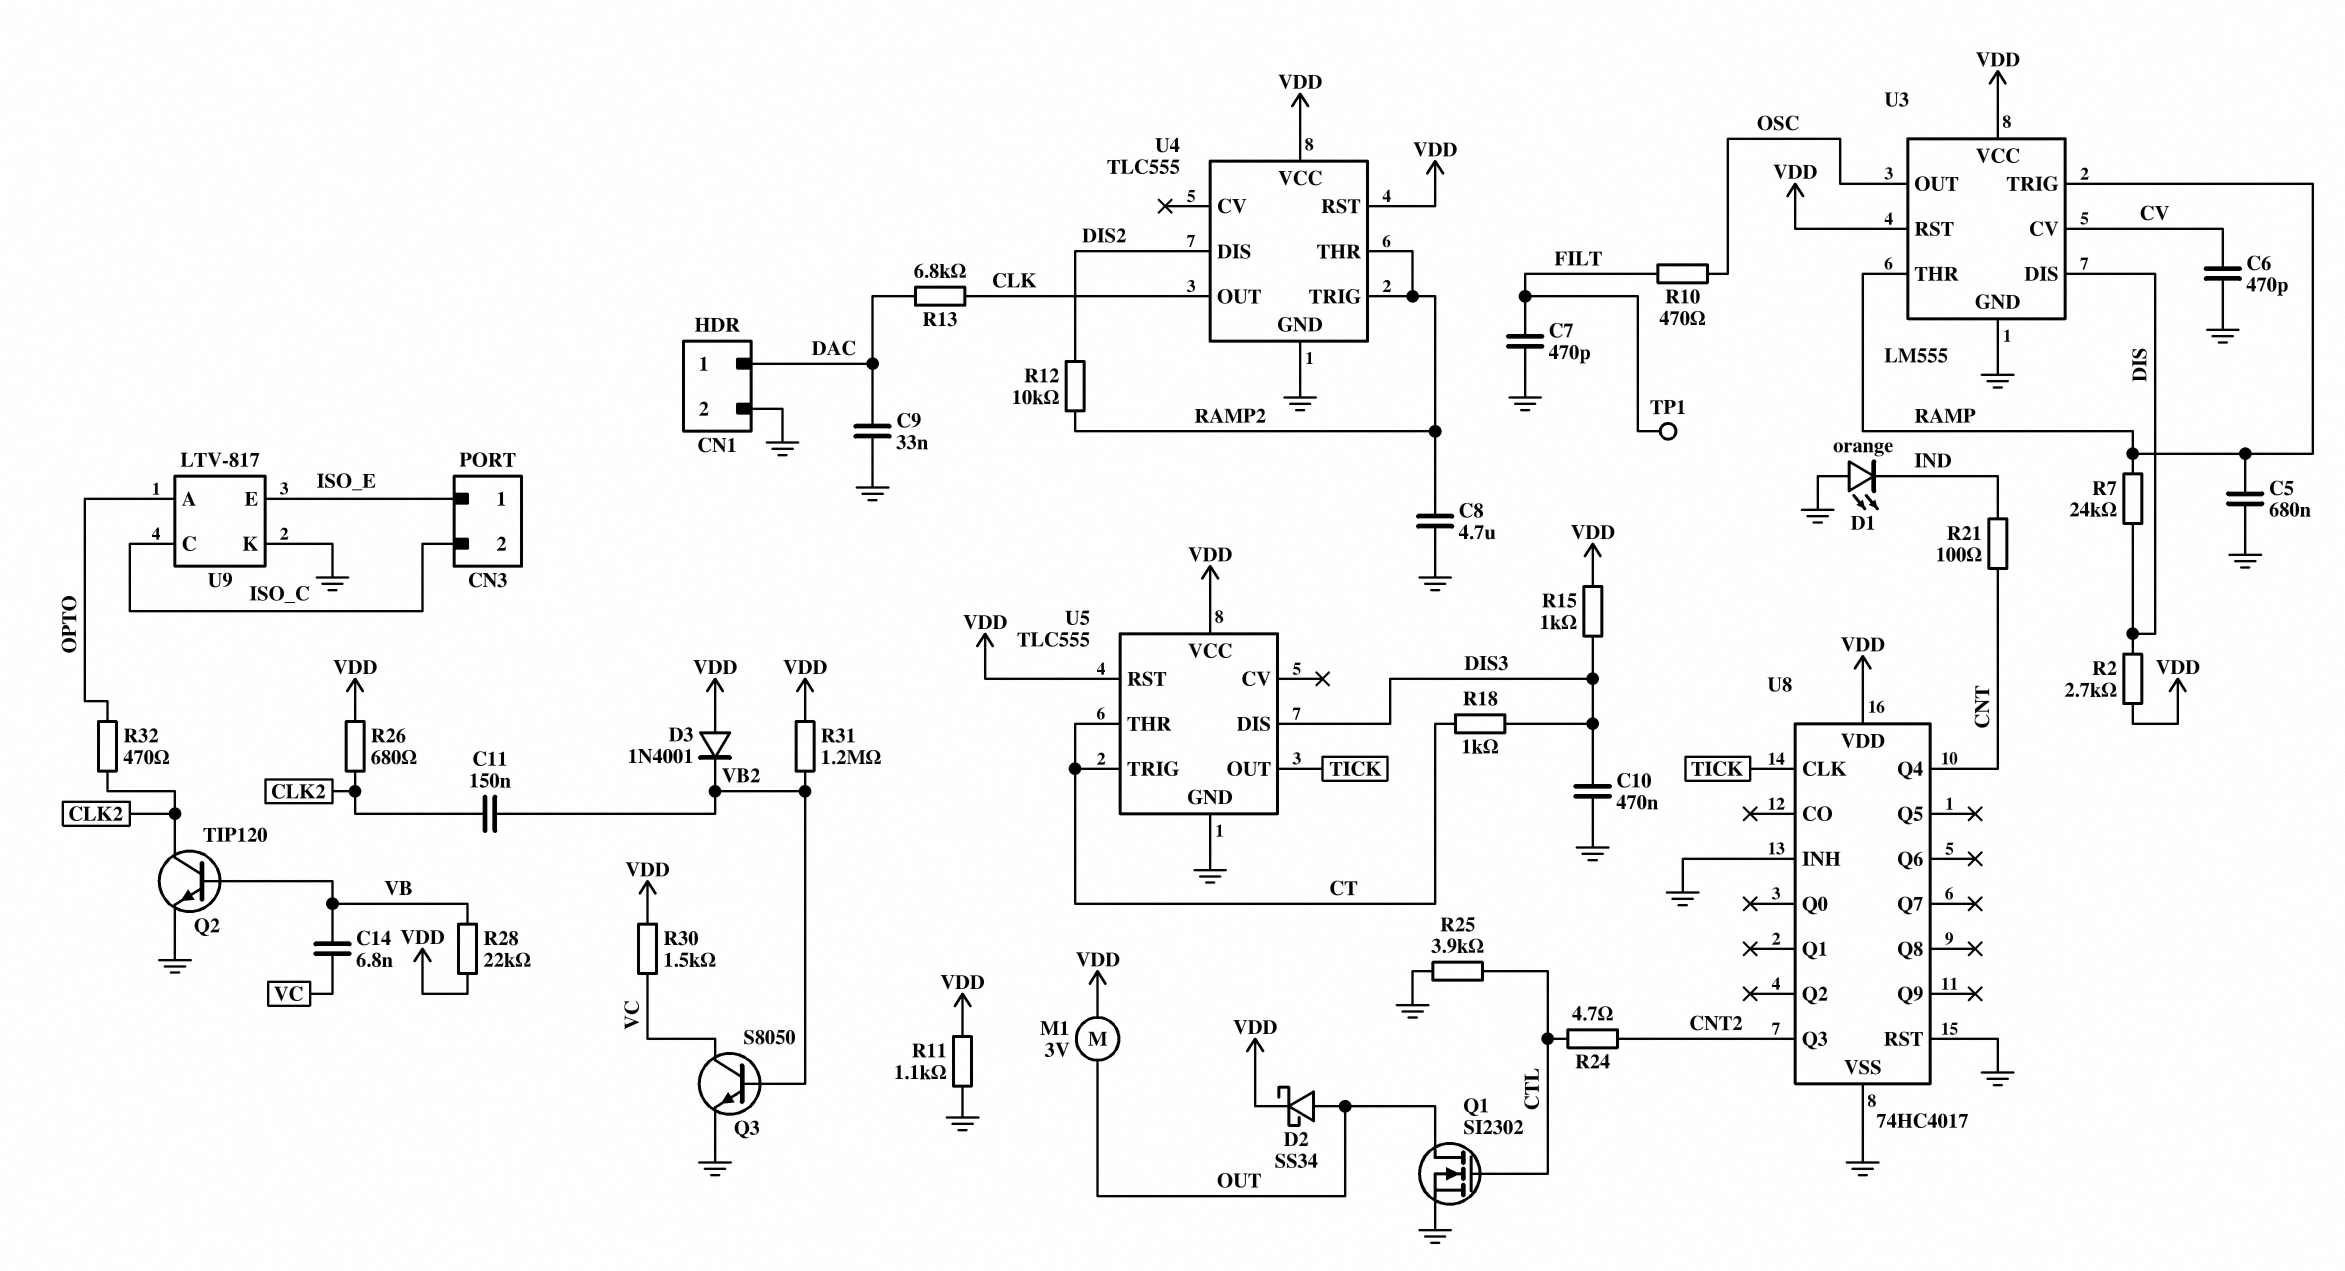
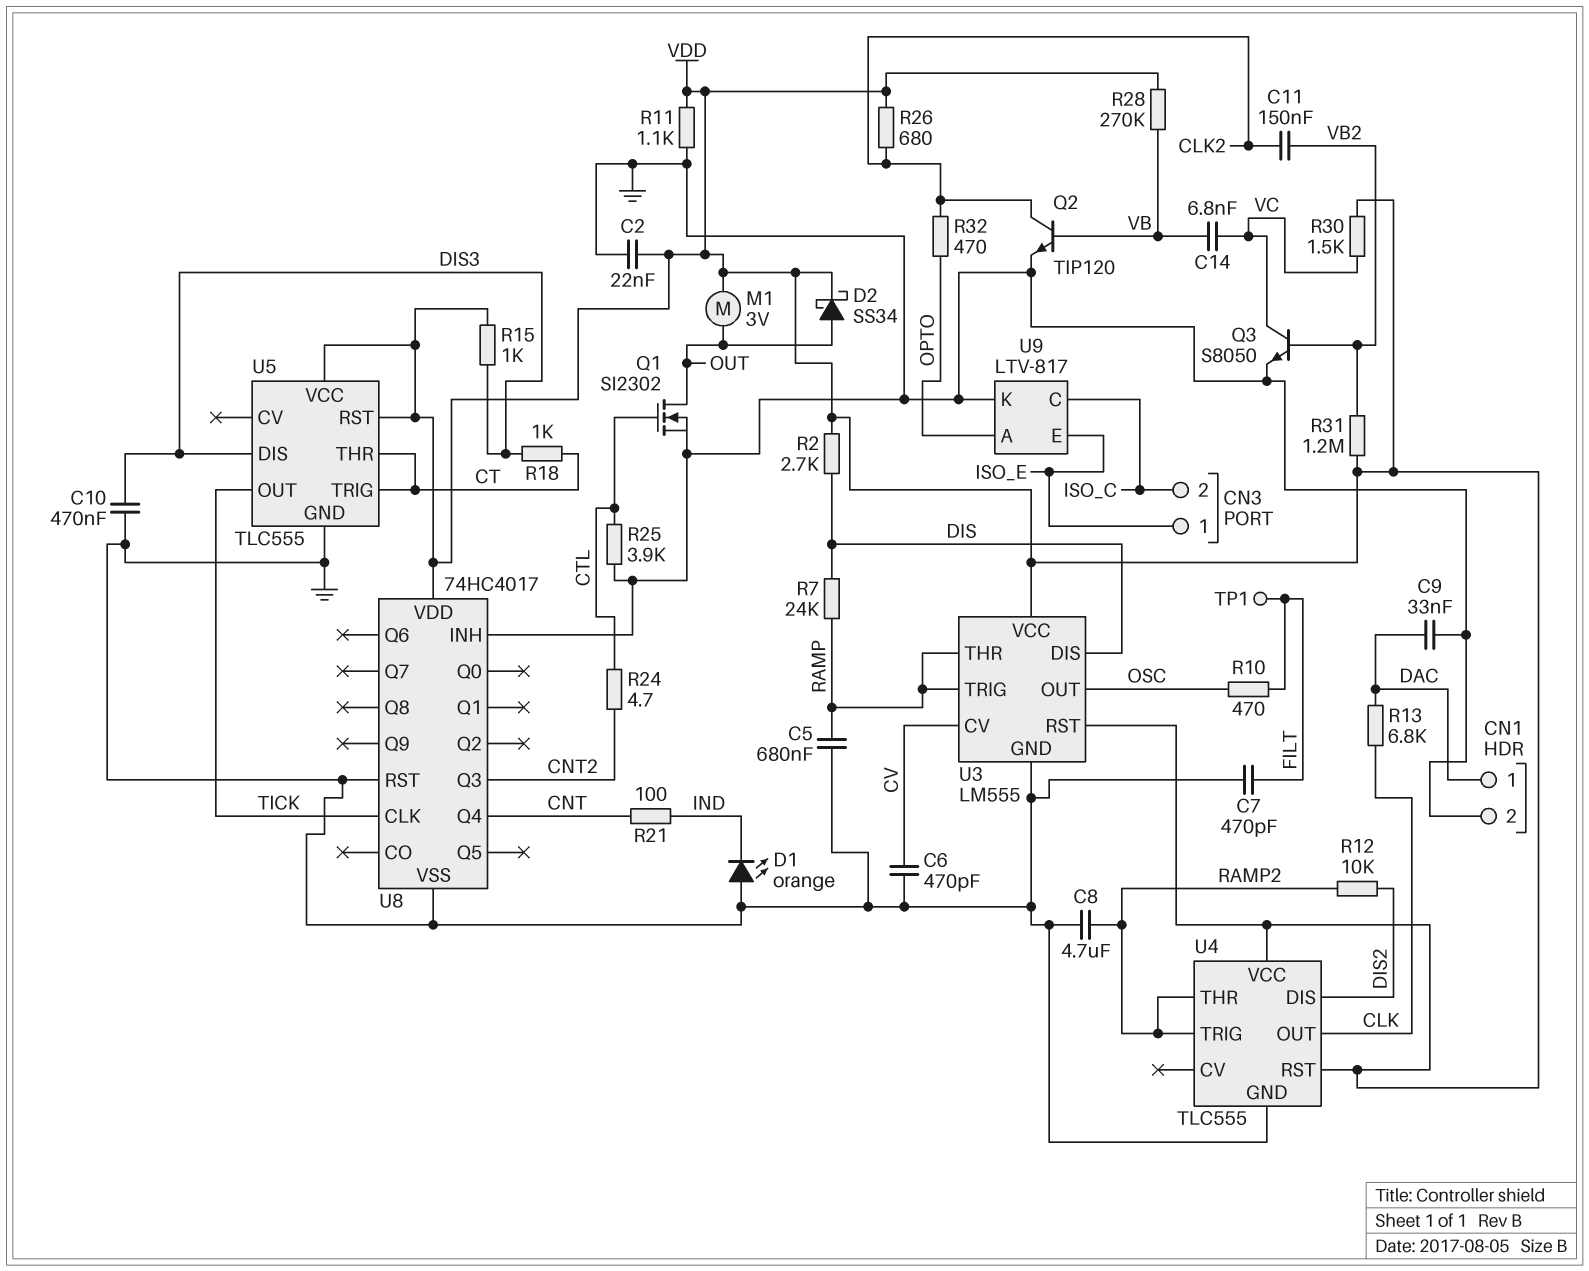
C2: none -> 22nF (GND, VDD)
D3: diode 1N4001 (A VDD, K VB2) -> none
R28: 22k (VB, VDD) -> 270k (VB, VDD)

